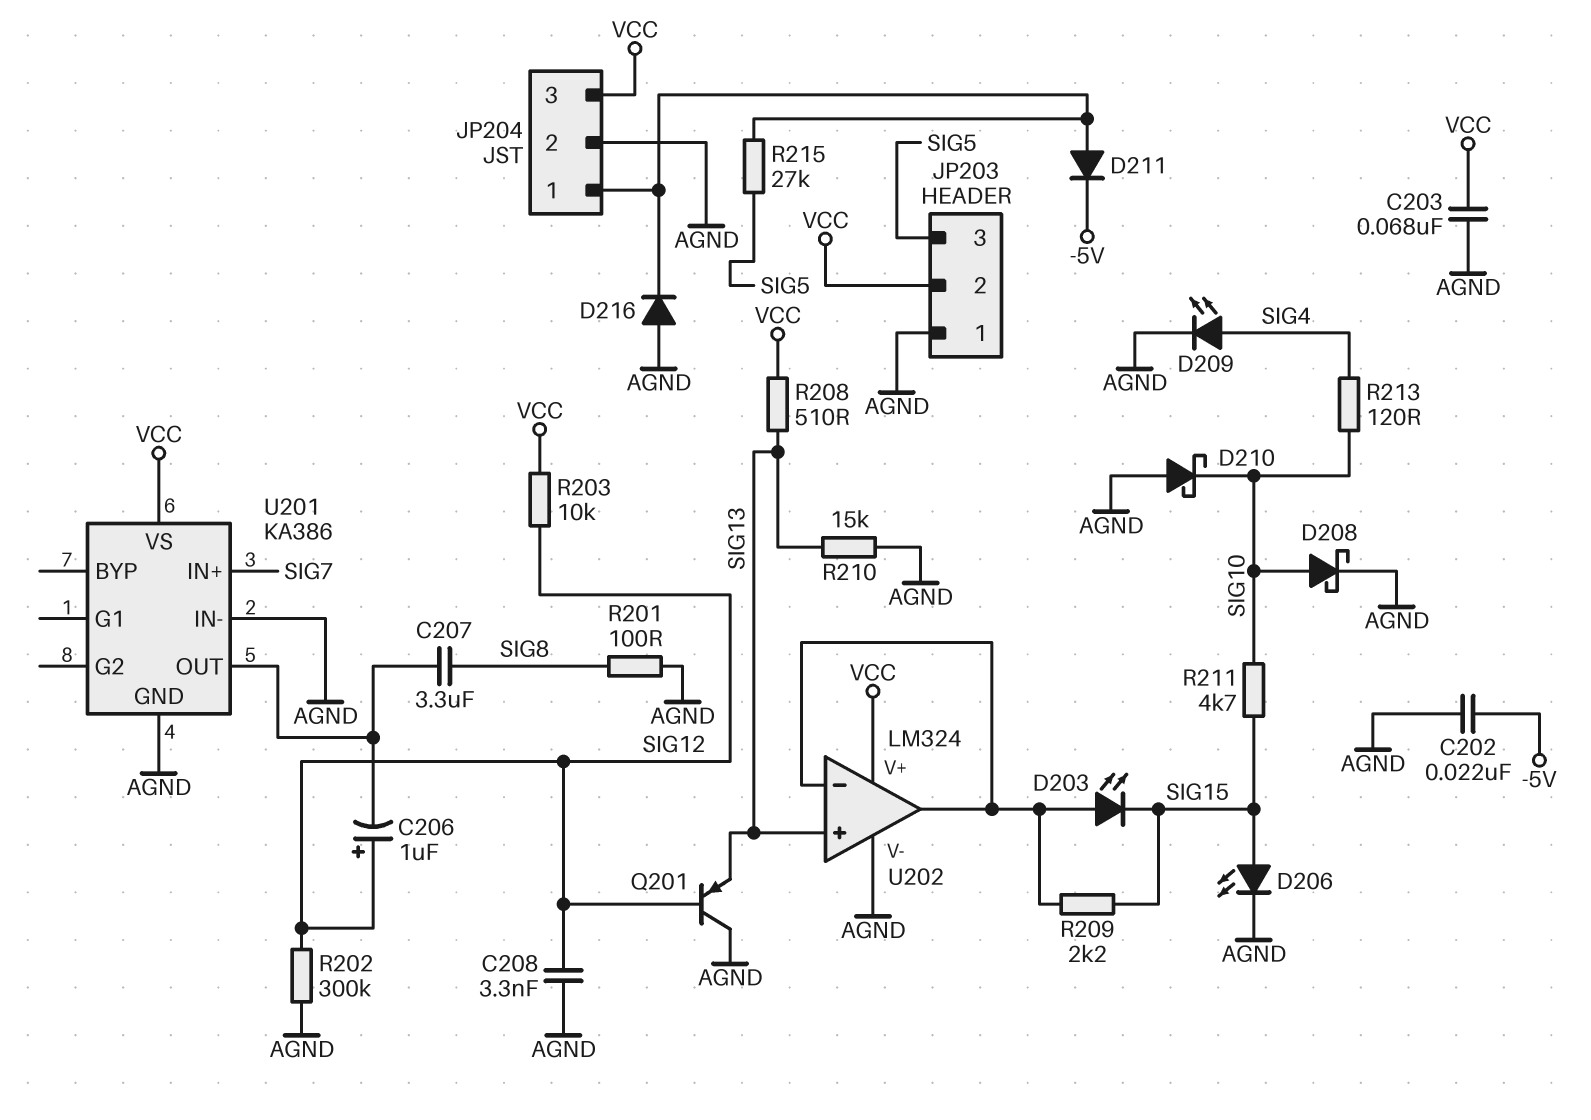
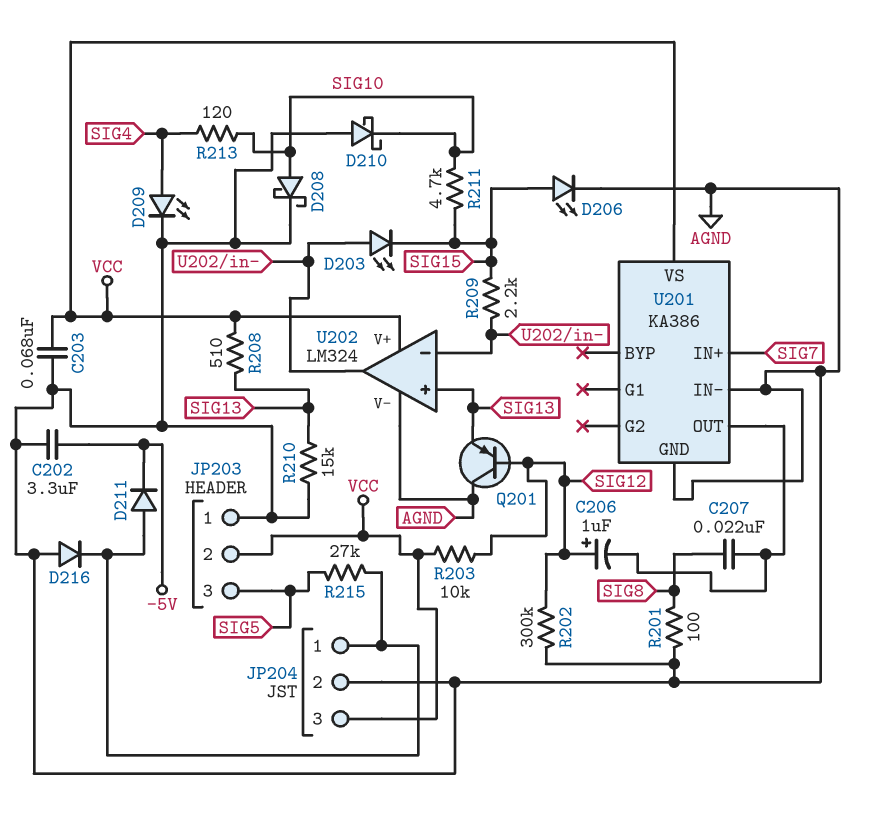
C202: 22nF (-5V, AGND) -> 3.3uF (-5V, AGND)
C207: 3.3uF (SIG8, U201/OUT) -> 22nF (SIG8, U201/OUT)
C208: 3.3nF (AGND, SIG12) -> none

